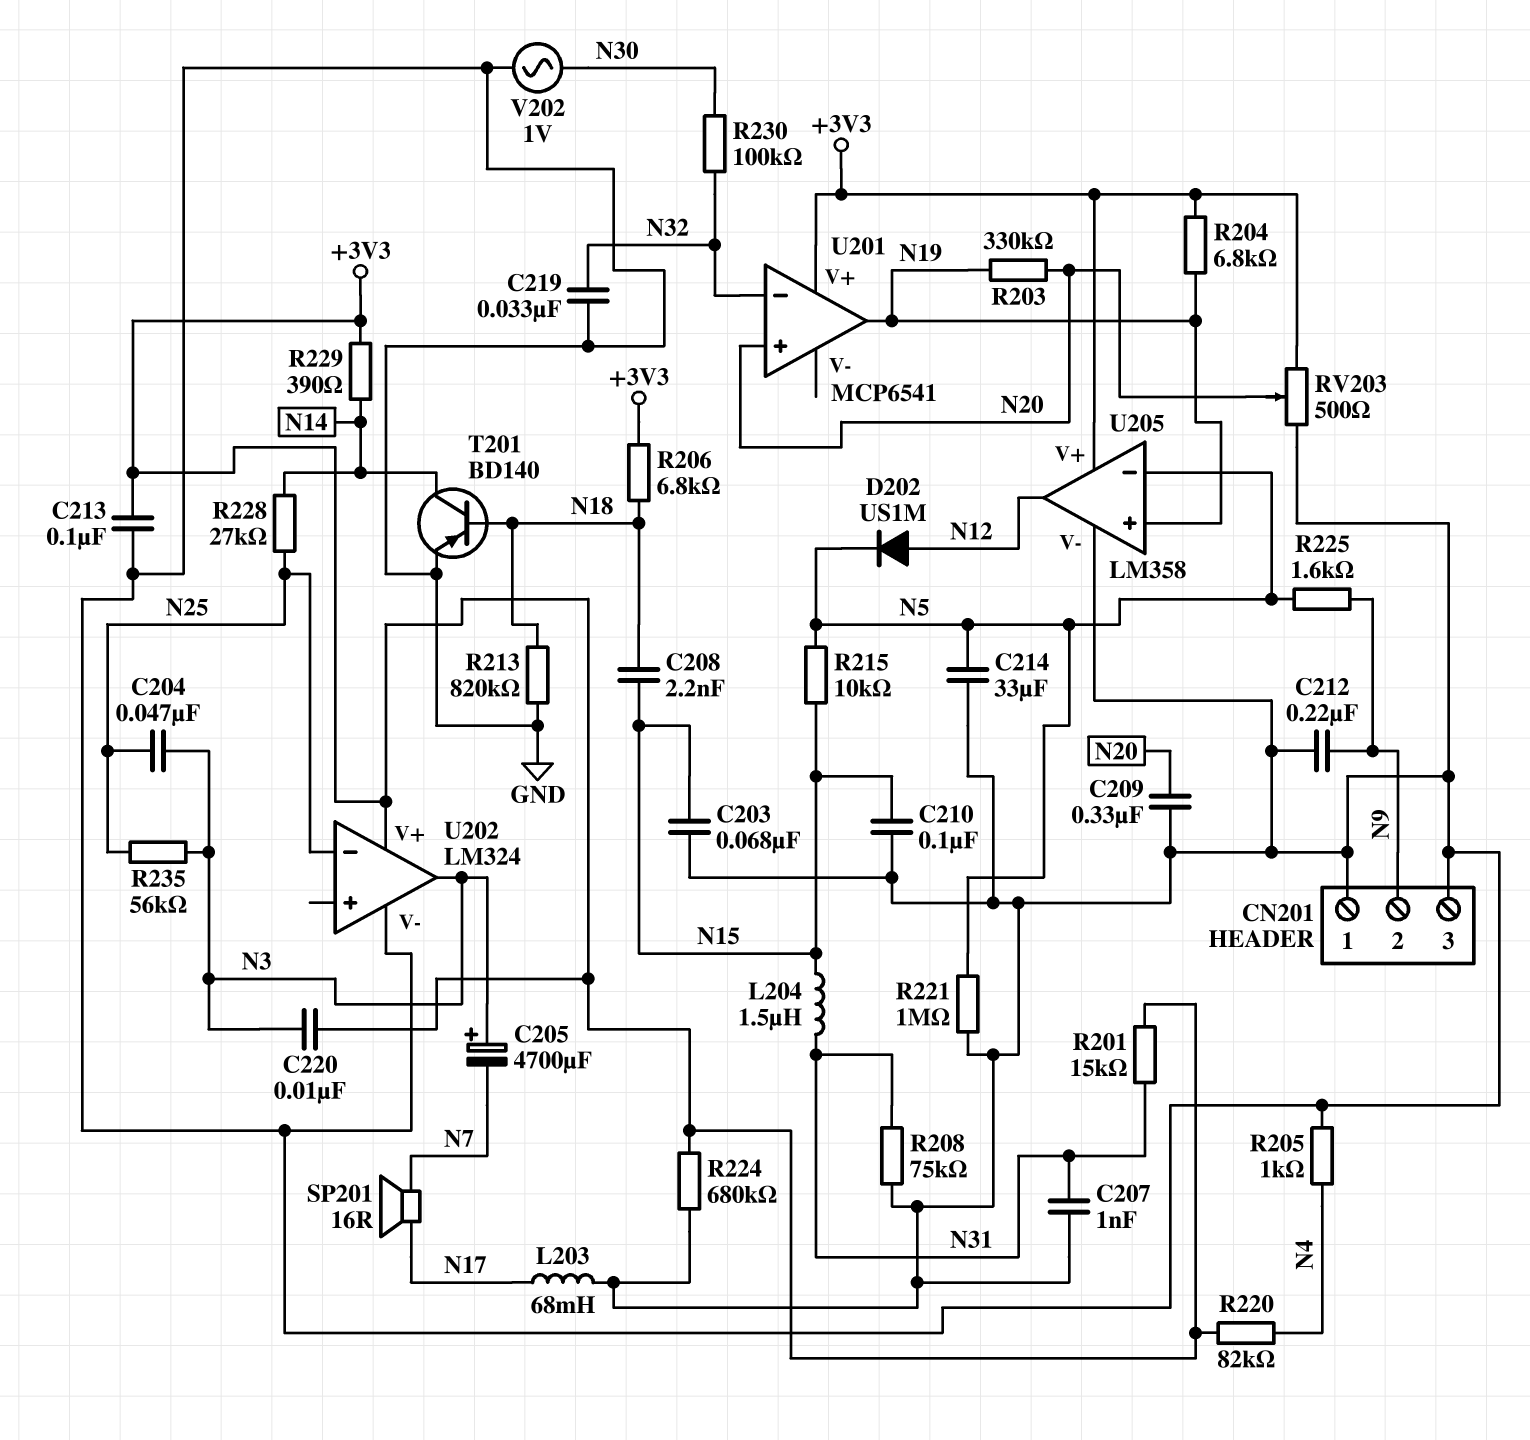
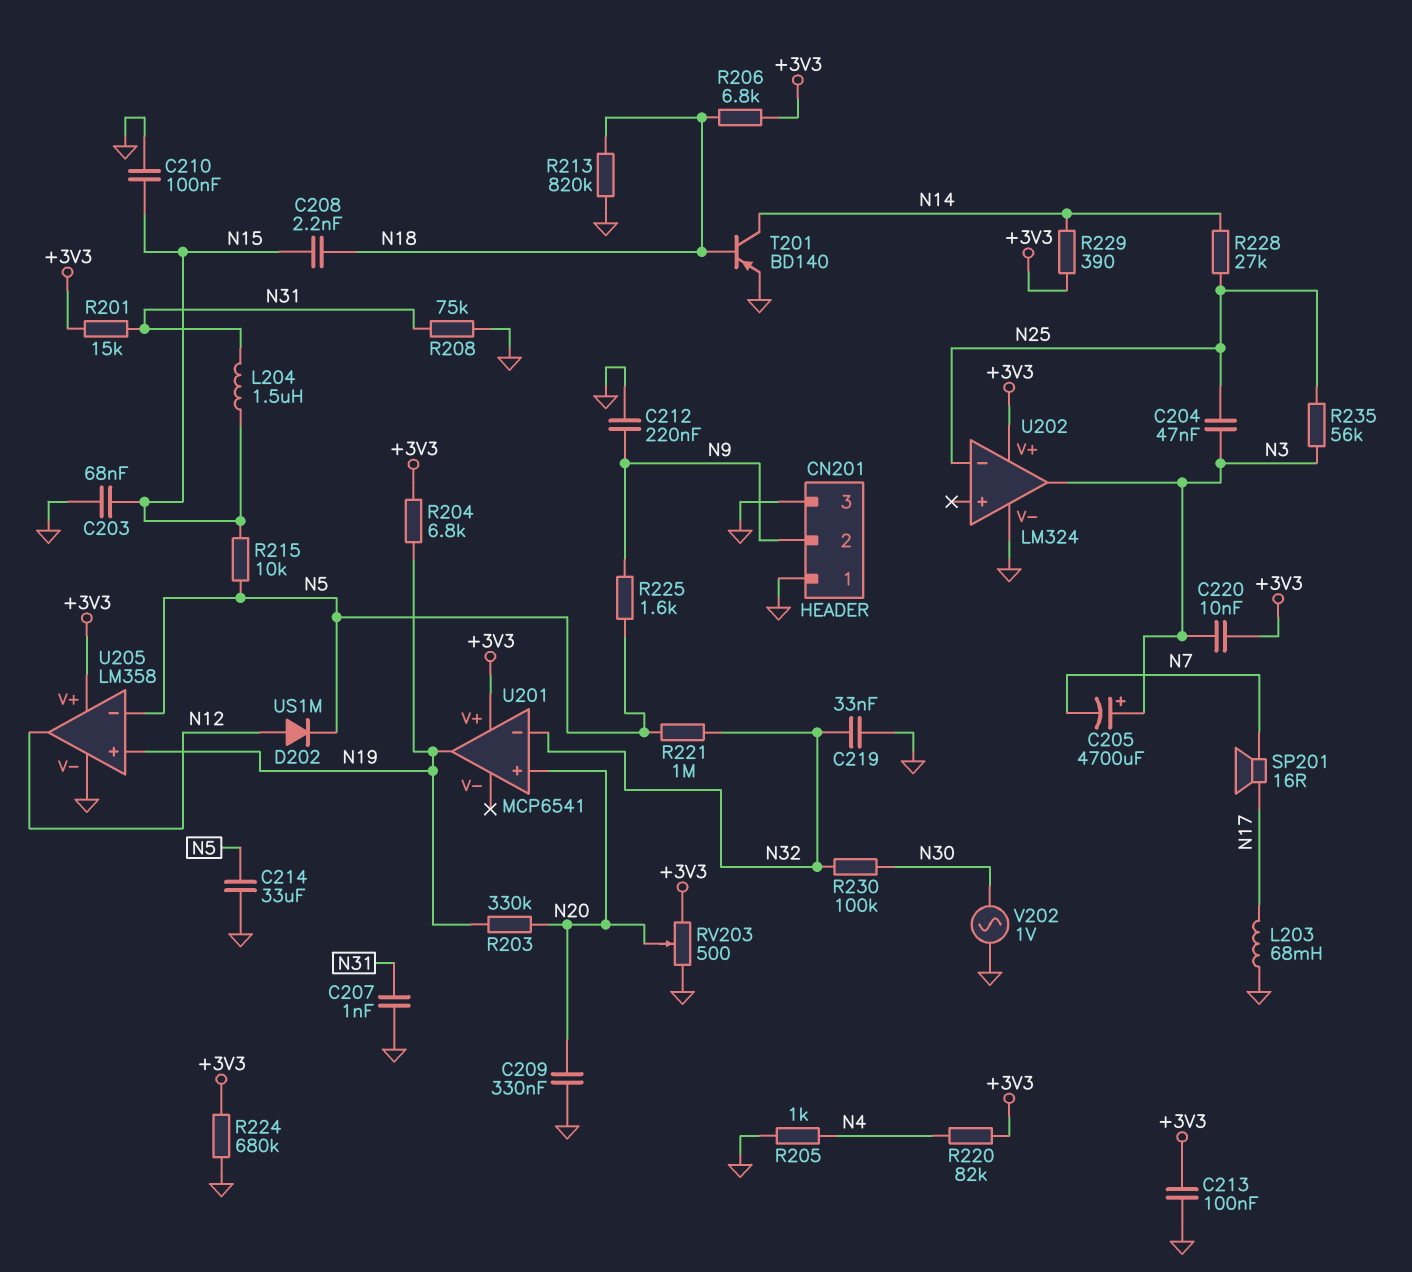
R221: 1M (GND, N5) -> 1M (N5, N32)

